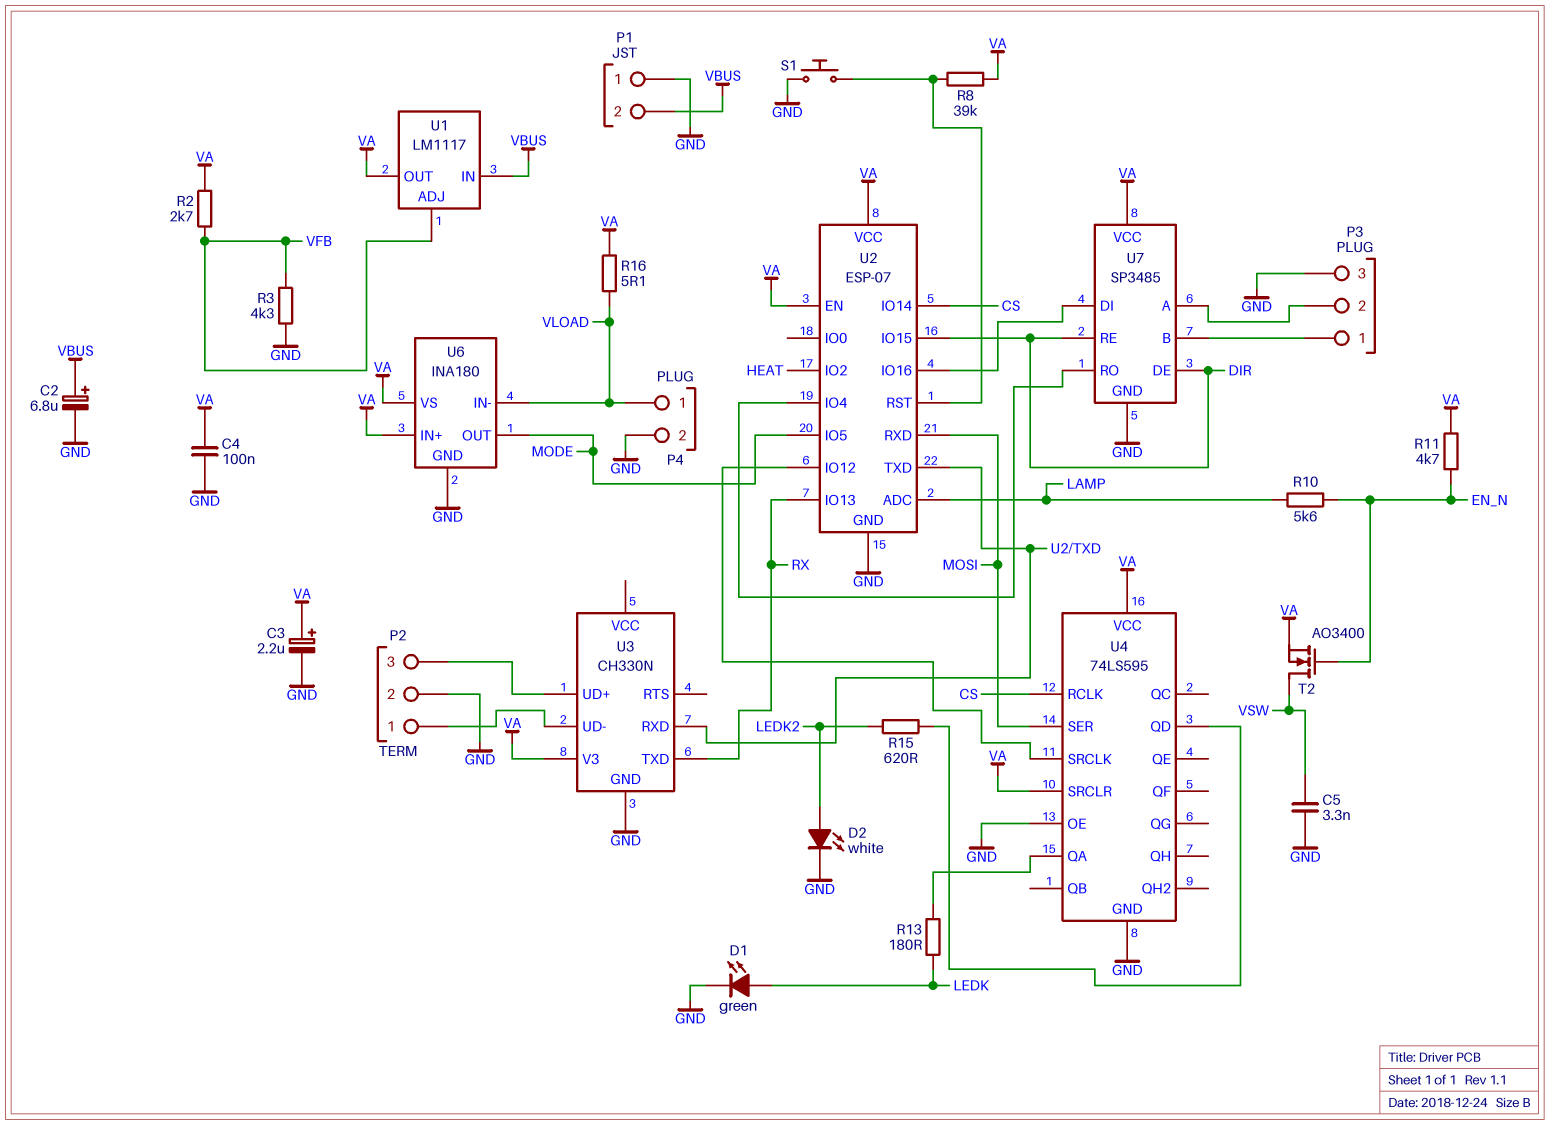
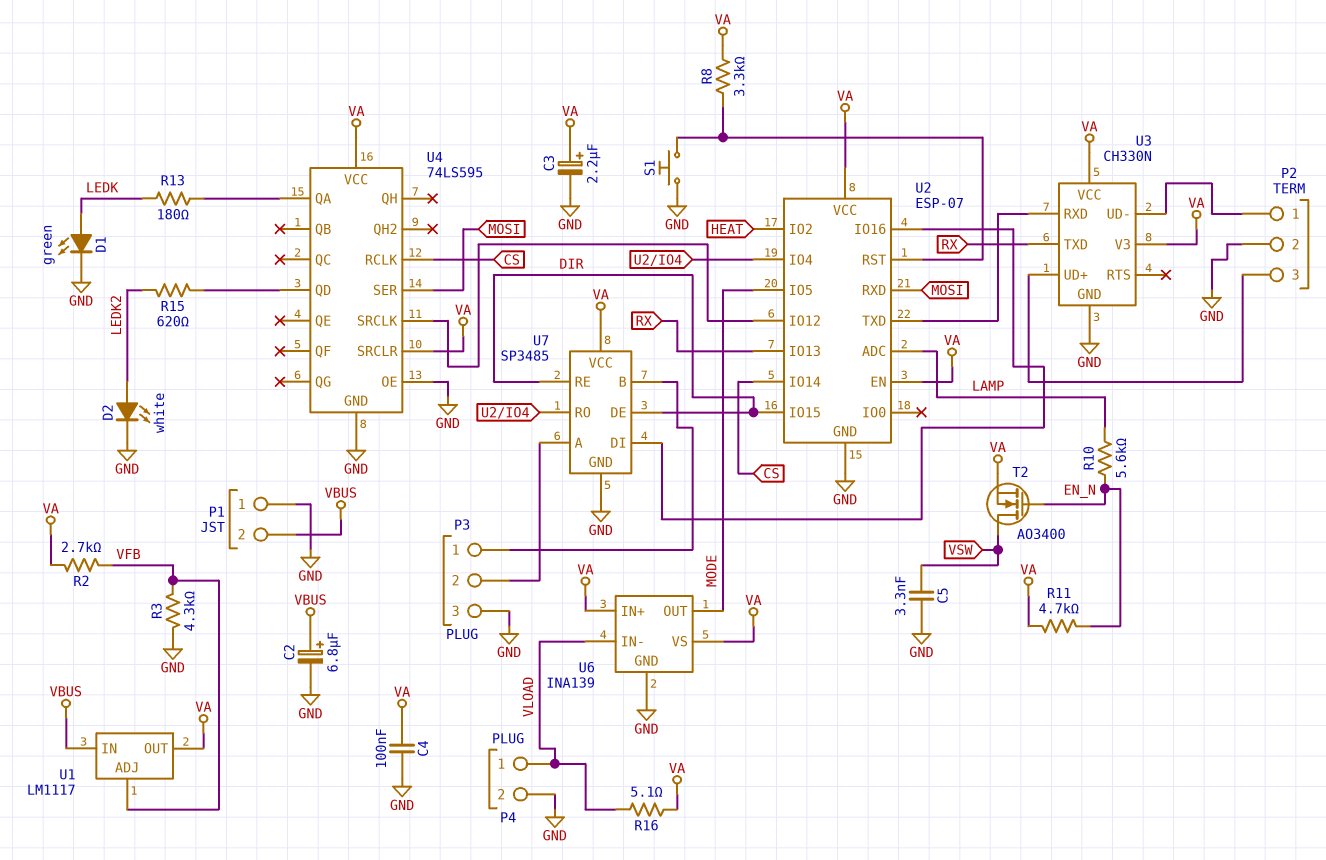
R8: 39k (U2/RST, VA) -> 3.3k (U2/RST, VA)
U3 pin VCC: none -> VA
U6: INA180 -> INA139

